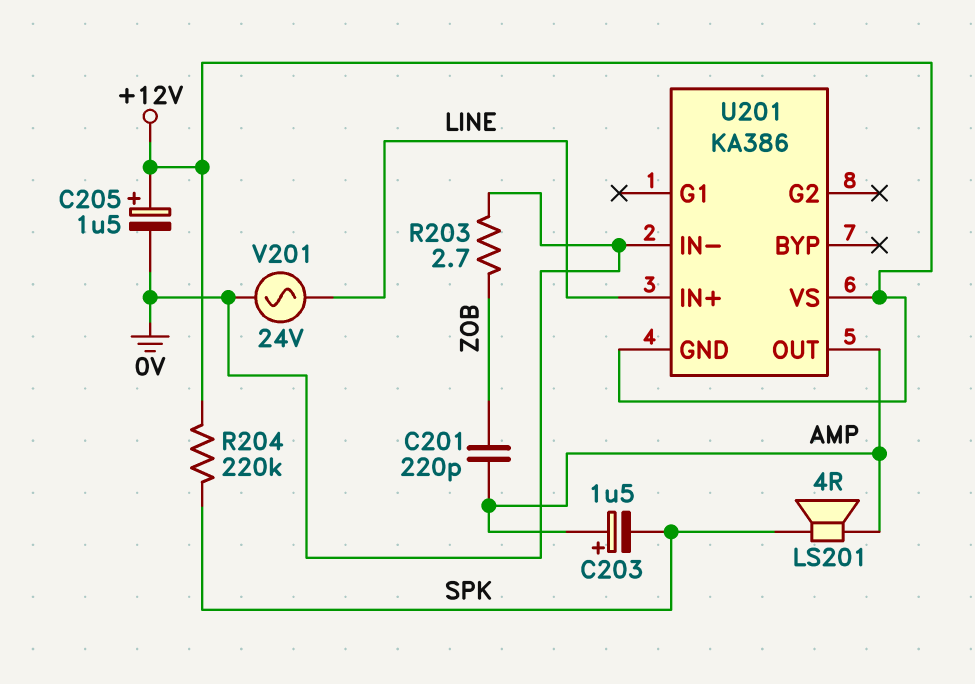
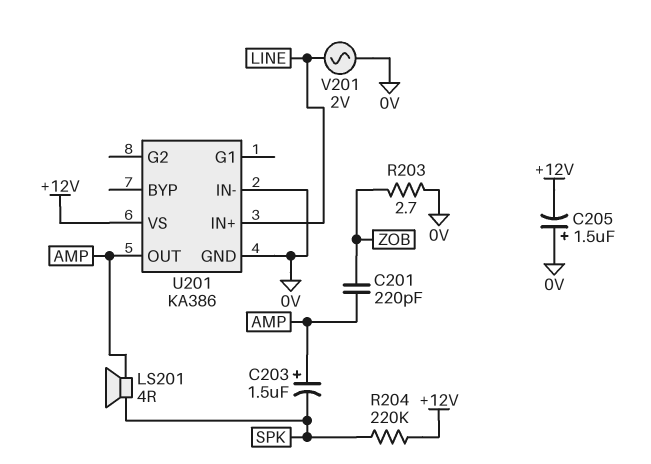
C205: 1.5uF (plus +12V, minus 0V) -> 1.5uF (plus 0V, minus +12V)
U201 pin GND: +12V -> 0V
V201: AC 24V (0V, LINE) -> AC 2V (0V, LINE)

